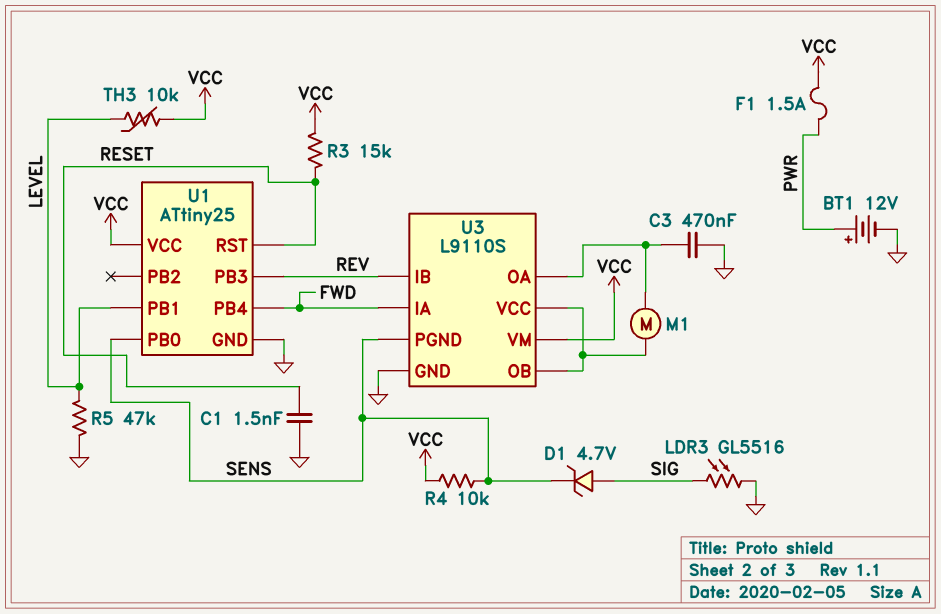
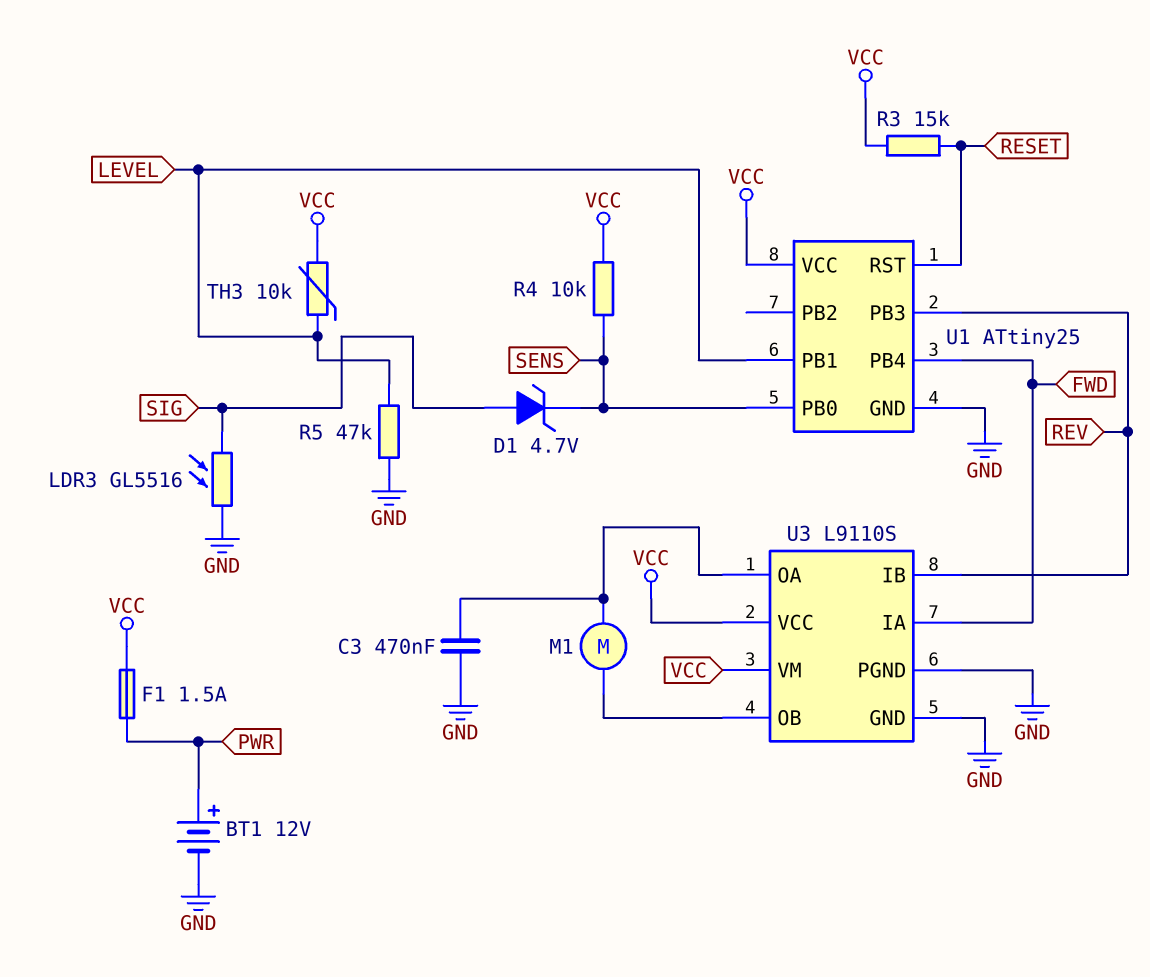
C1: 1.5nF (GND, RESET) -> none
U3 pin PGND: SENS -> GND
U3 pin VCC: U3/OB -> VCC

